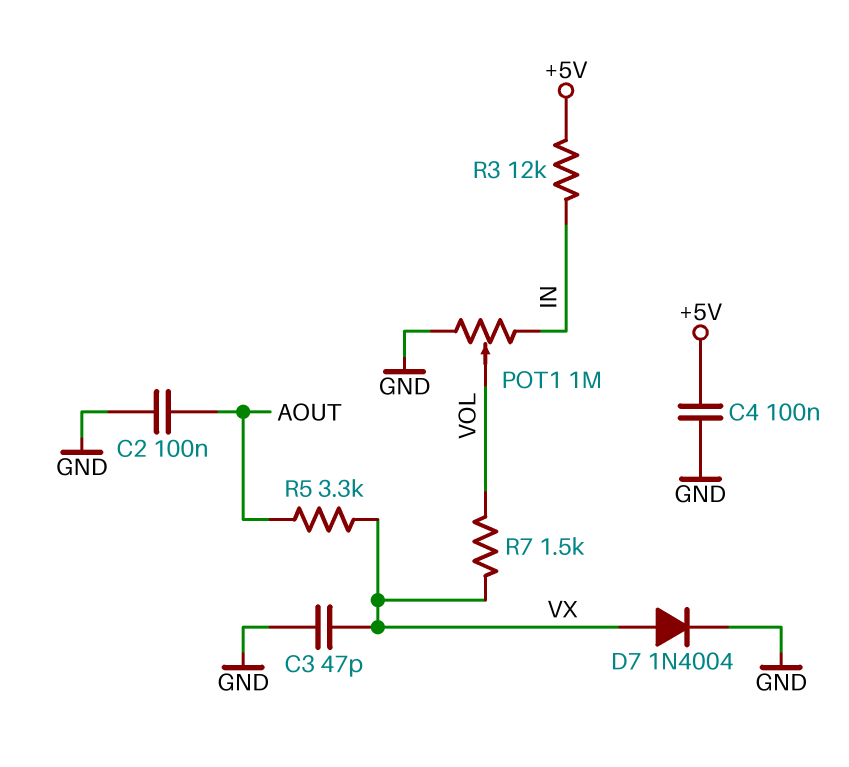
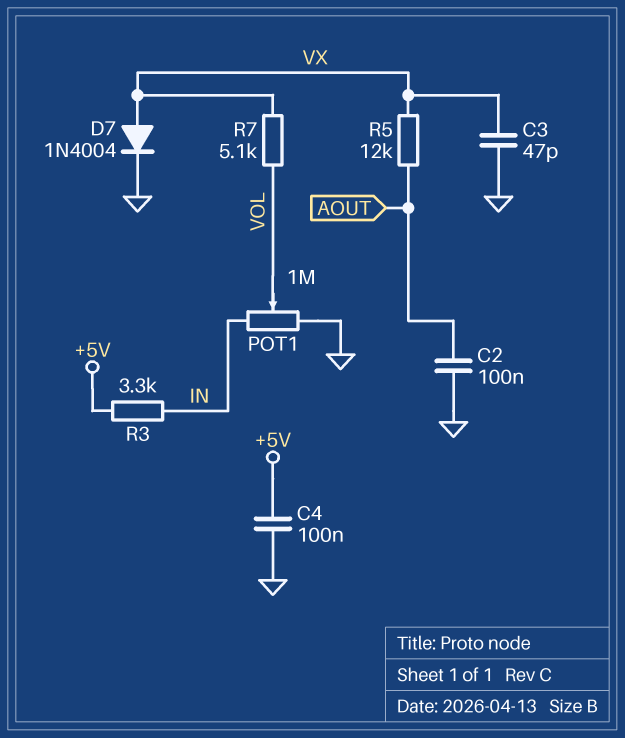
R3: 12k (+5V, IN) -> 3.3k (+5V, IN)
R5: 3.3k (AOUT, VX) -> 12k (AOUT, VX)
R7: 1.5k (VOL, VX) -> 5.1k (VOL, VX)

